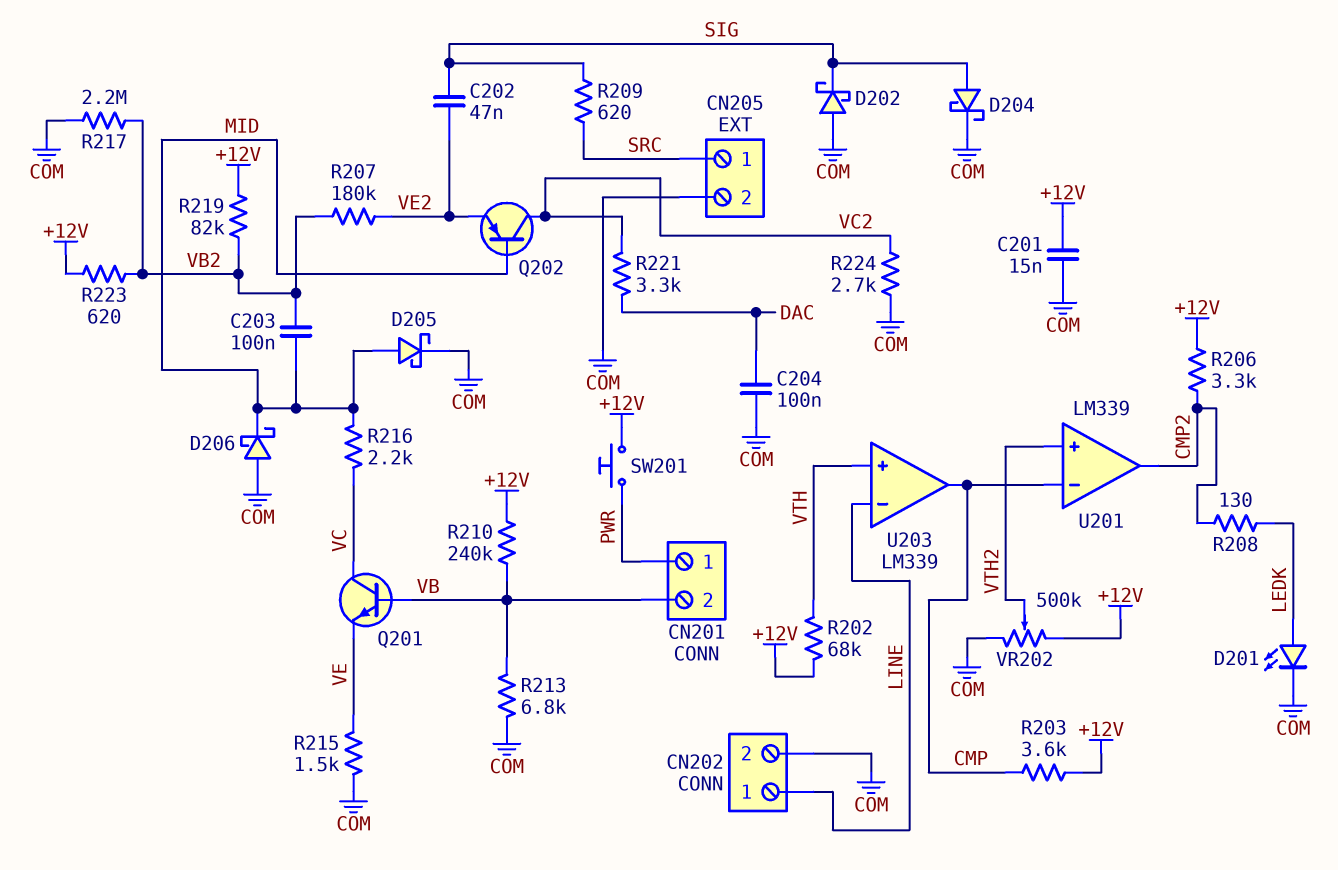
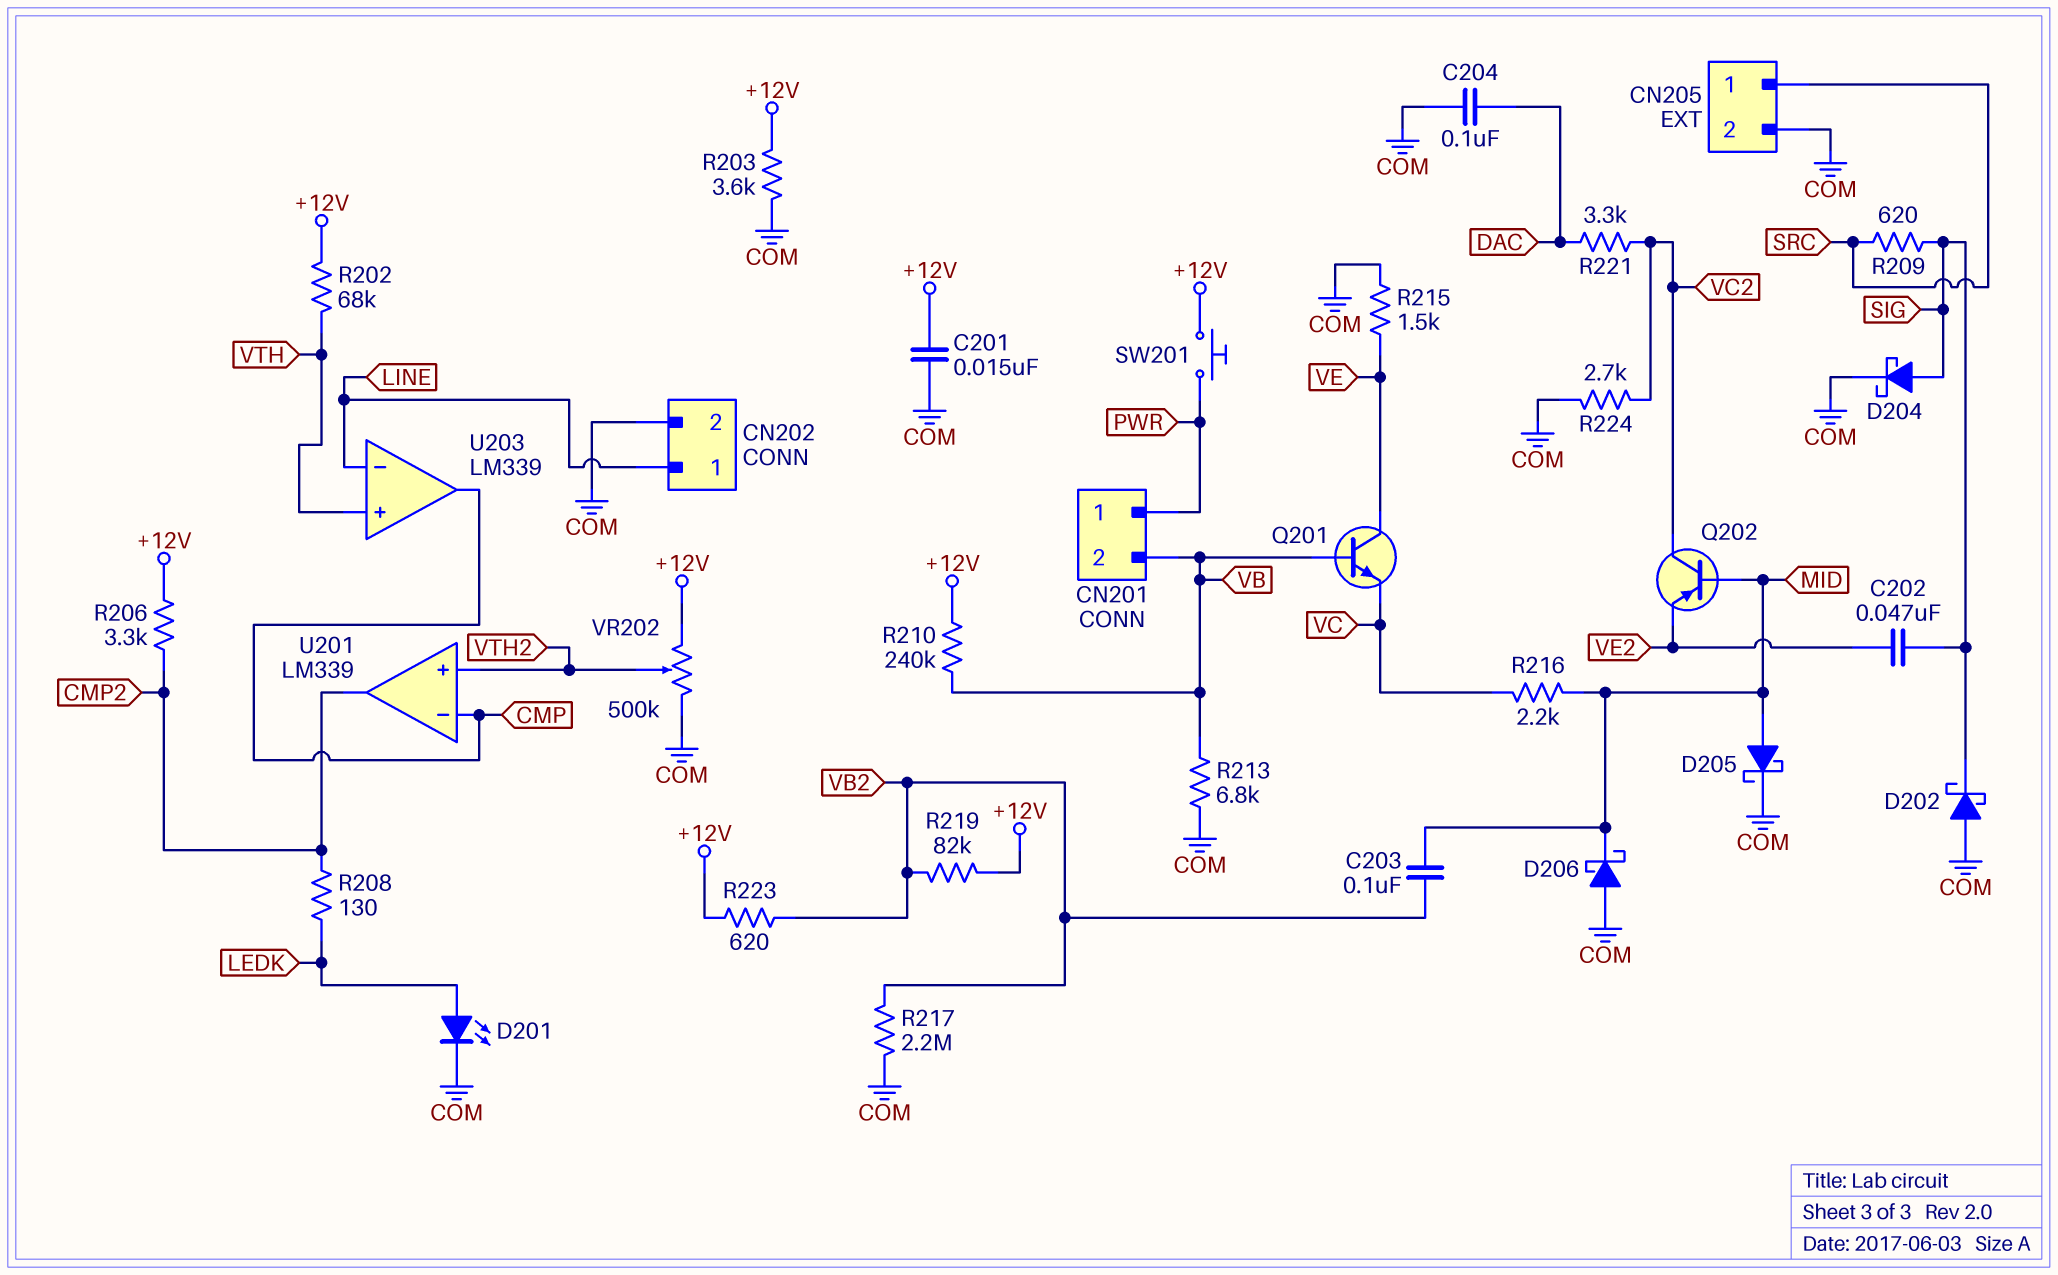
Q201: NPN (B VB, C VC, E VE) -> NPN (B VB, C VE, E VC)
R203: 3.6k (+12V, CMP) -> 3.6k (+12V, COM)
R207: 180k (VB2, VE2) -> none

